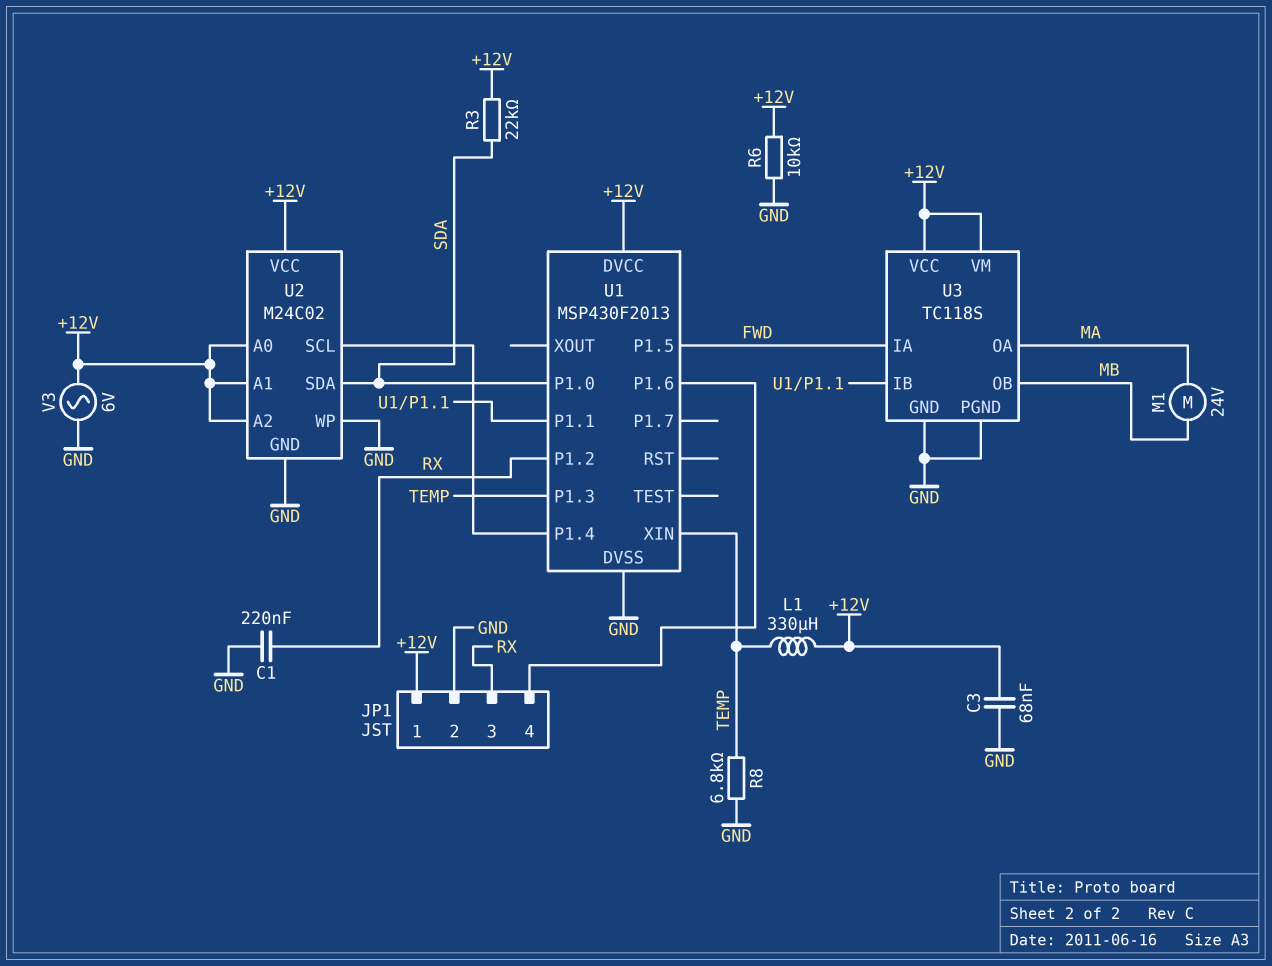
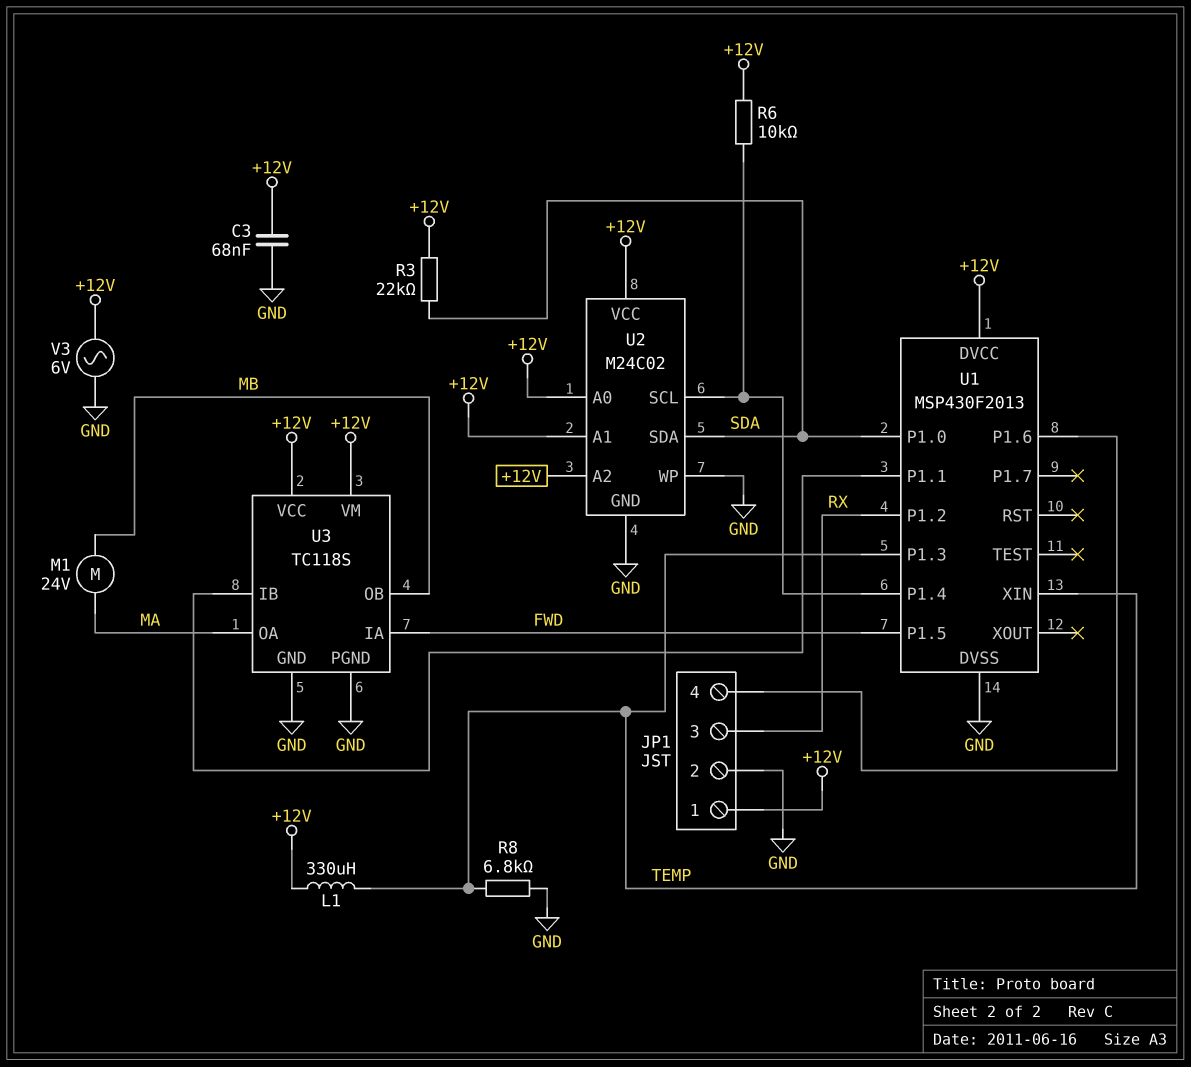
C1: 220nF (GND, RX) -> none
R6: 10k (+12V, GND) -> 10k (+12V, U1/P1.4)

